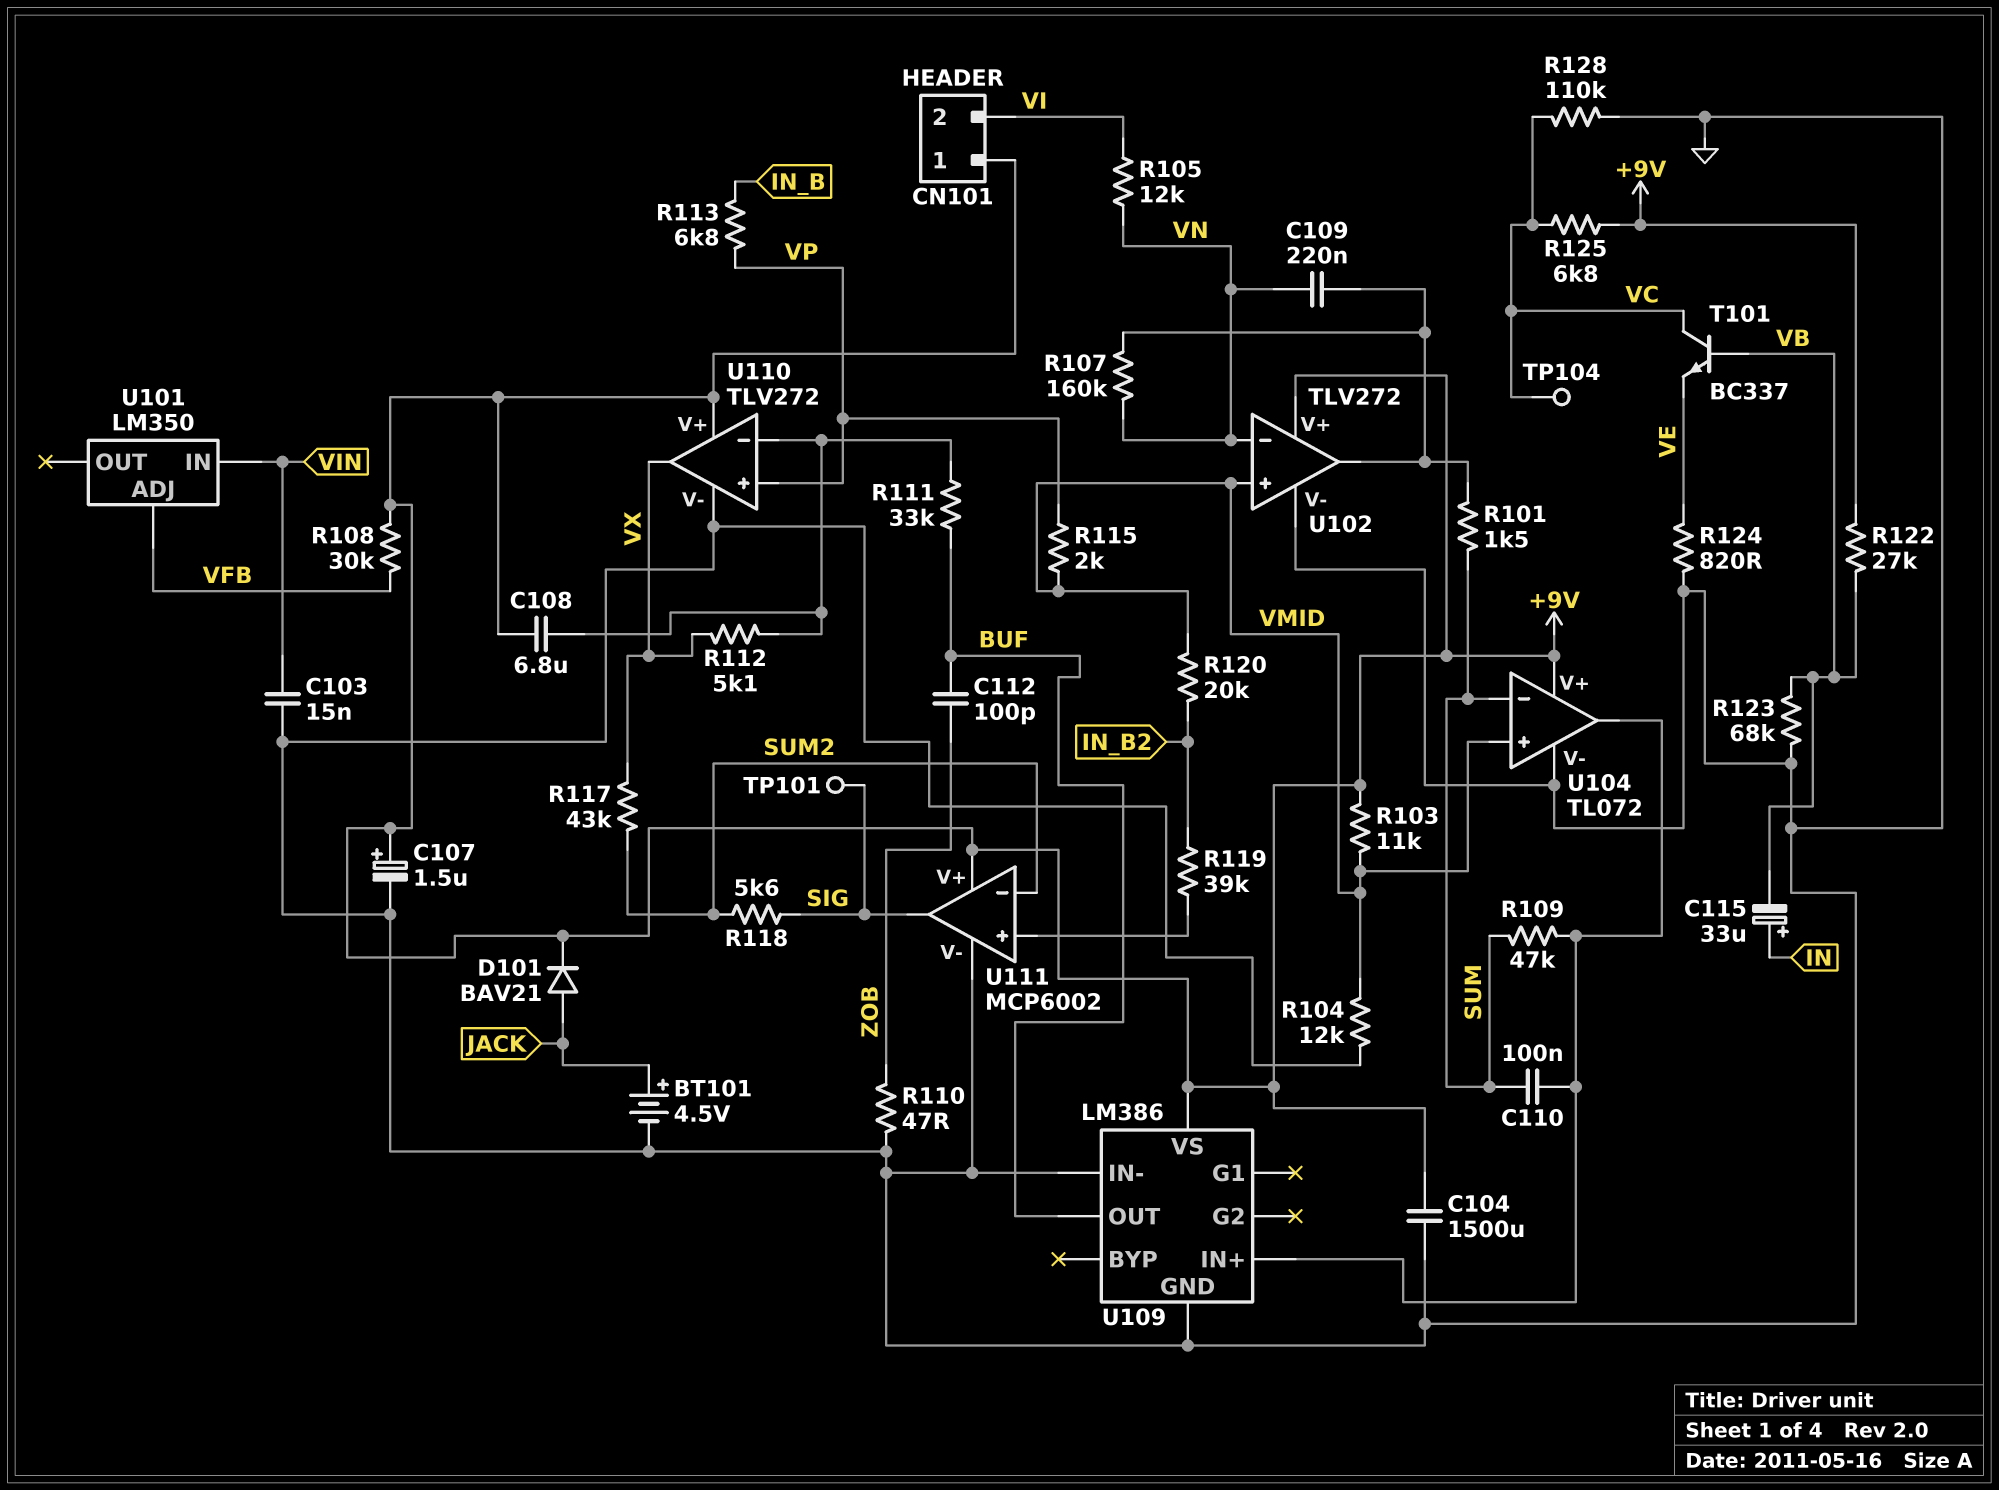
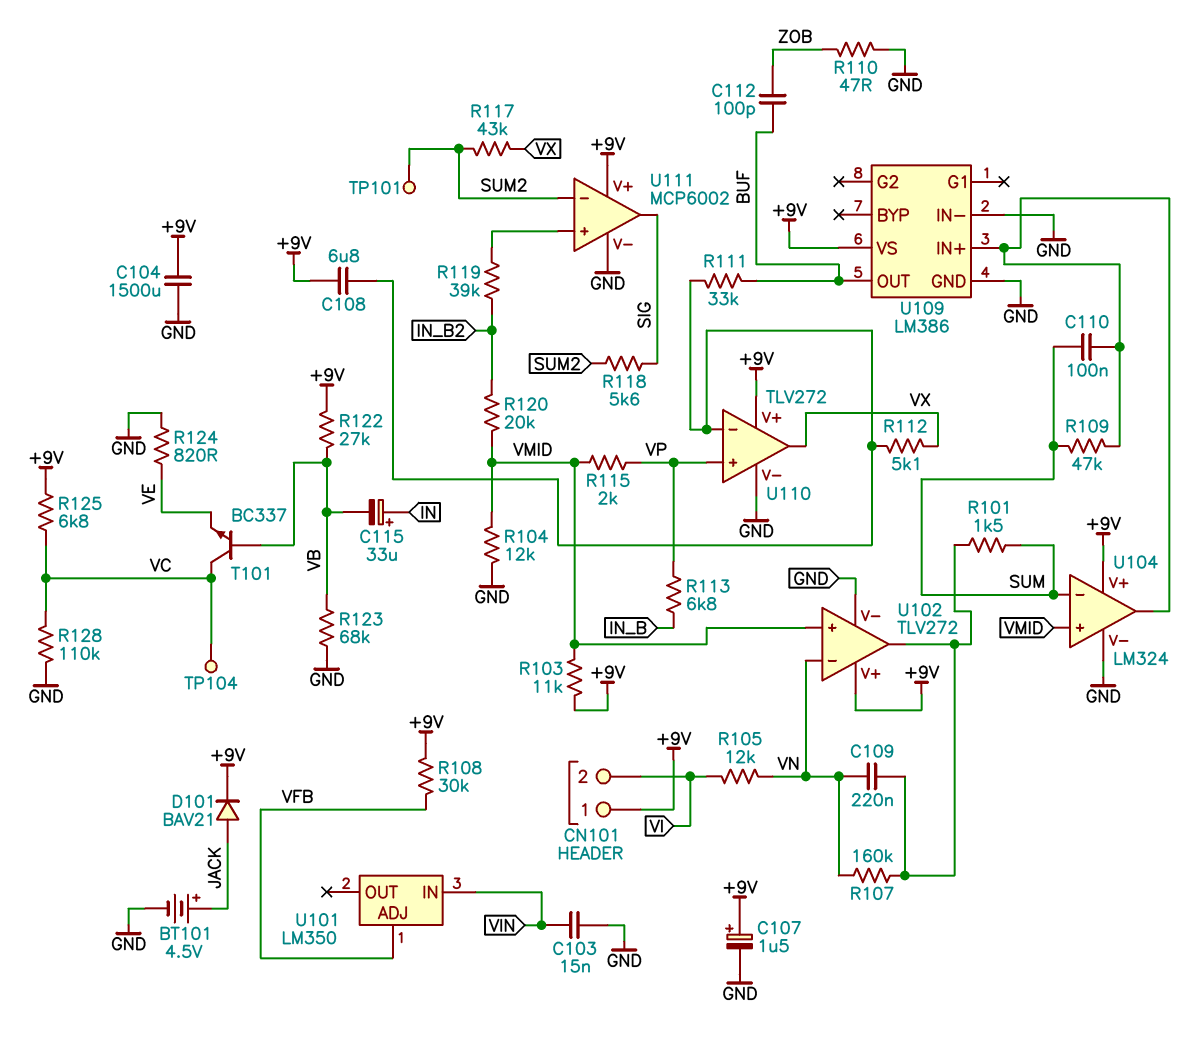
TP101: test point (SIG) -> test point (SUM2)
U104: TL072 -> LM324

